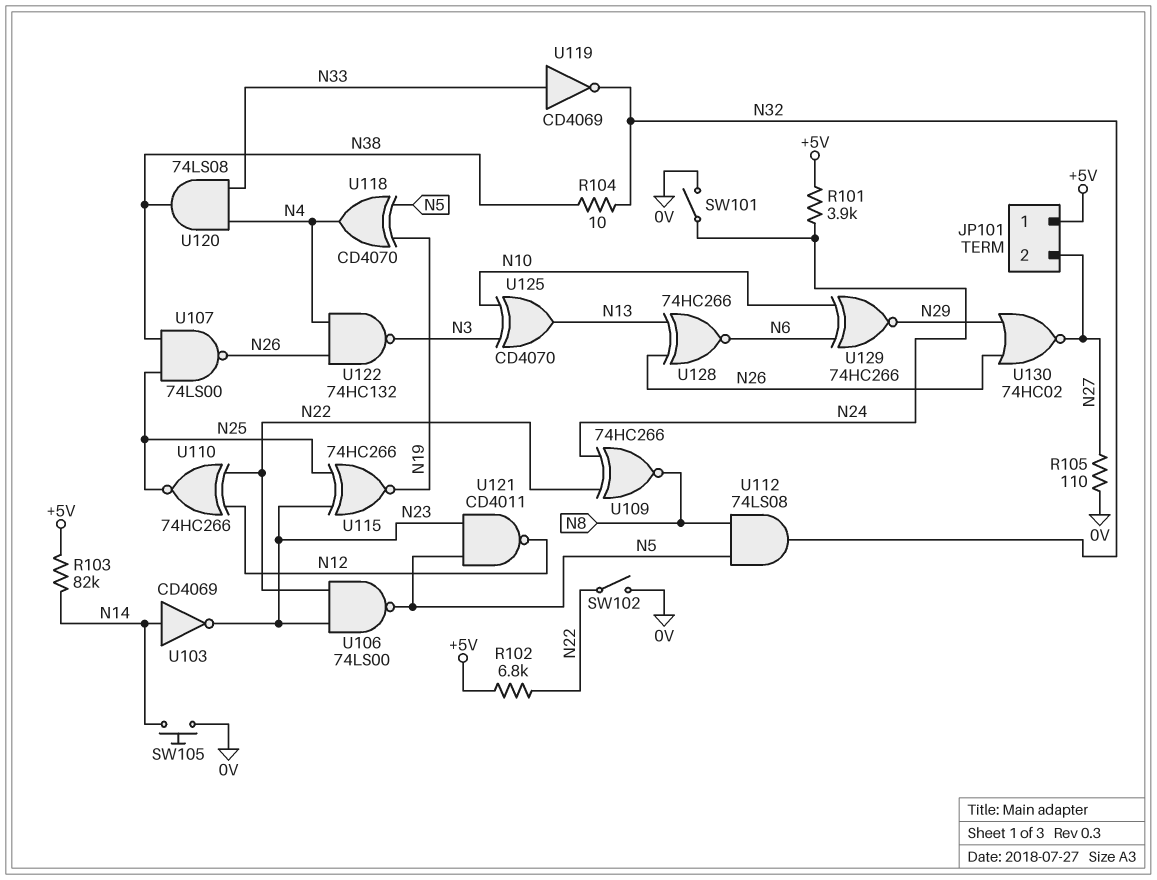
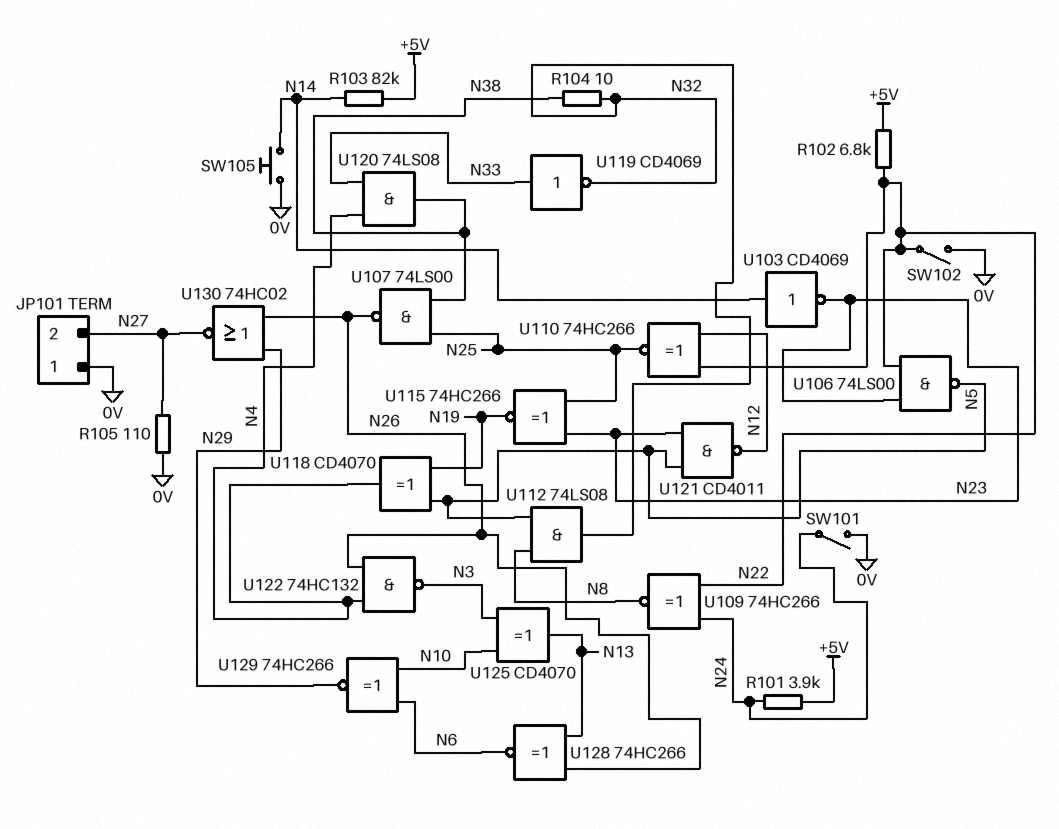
JP101 pin 1: +5V -> 0V

